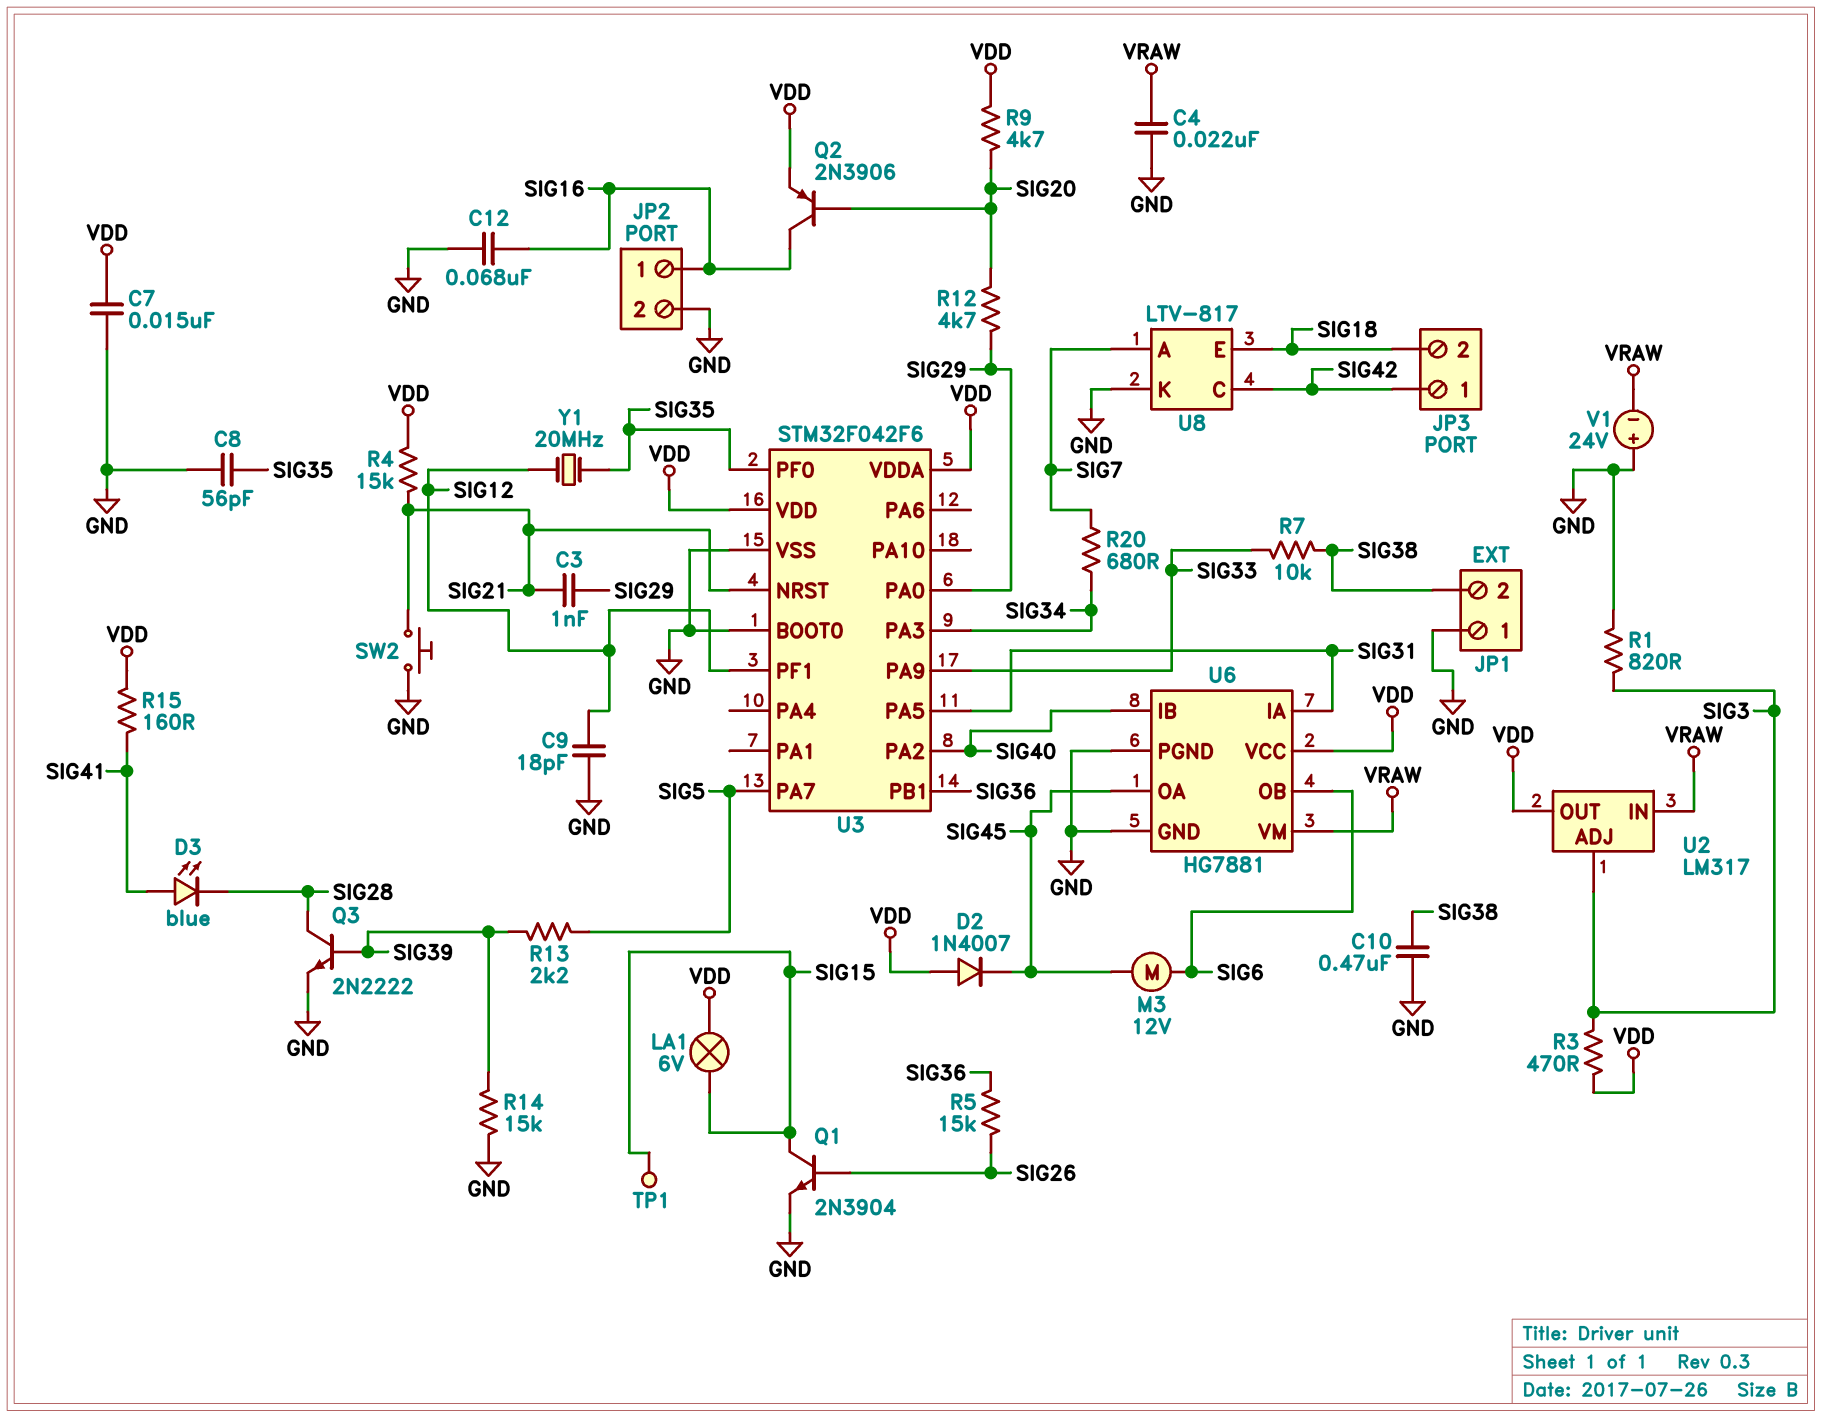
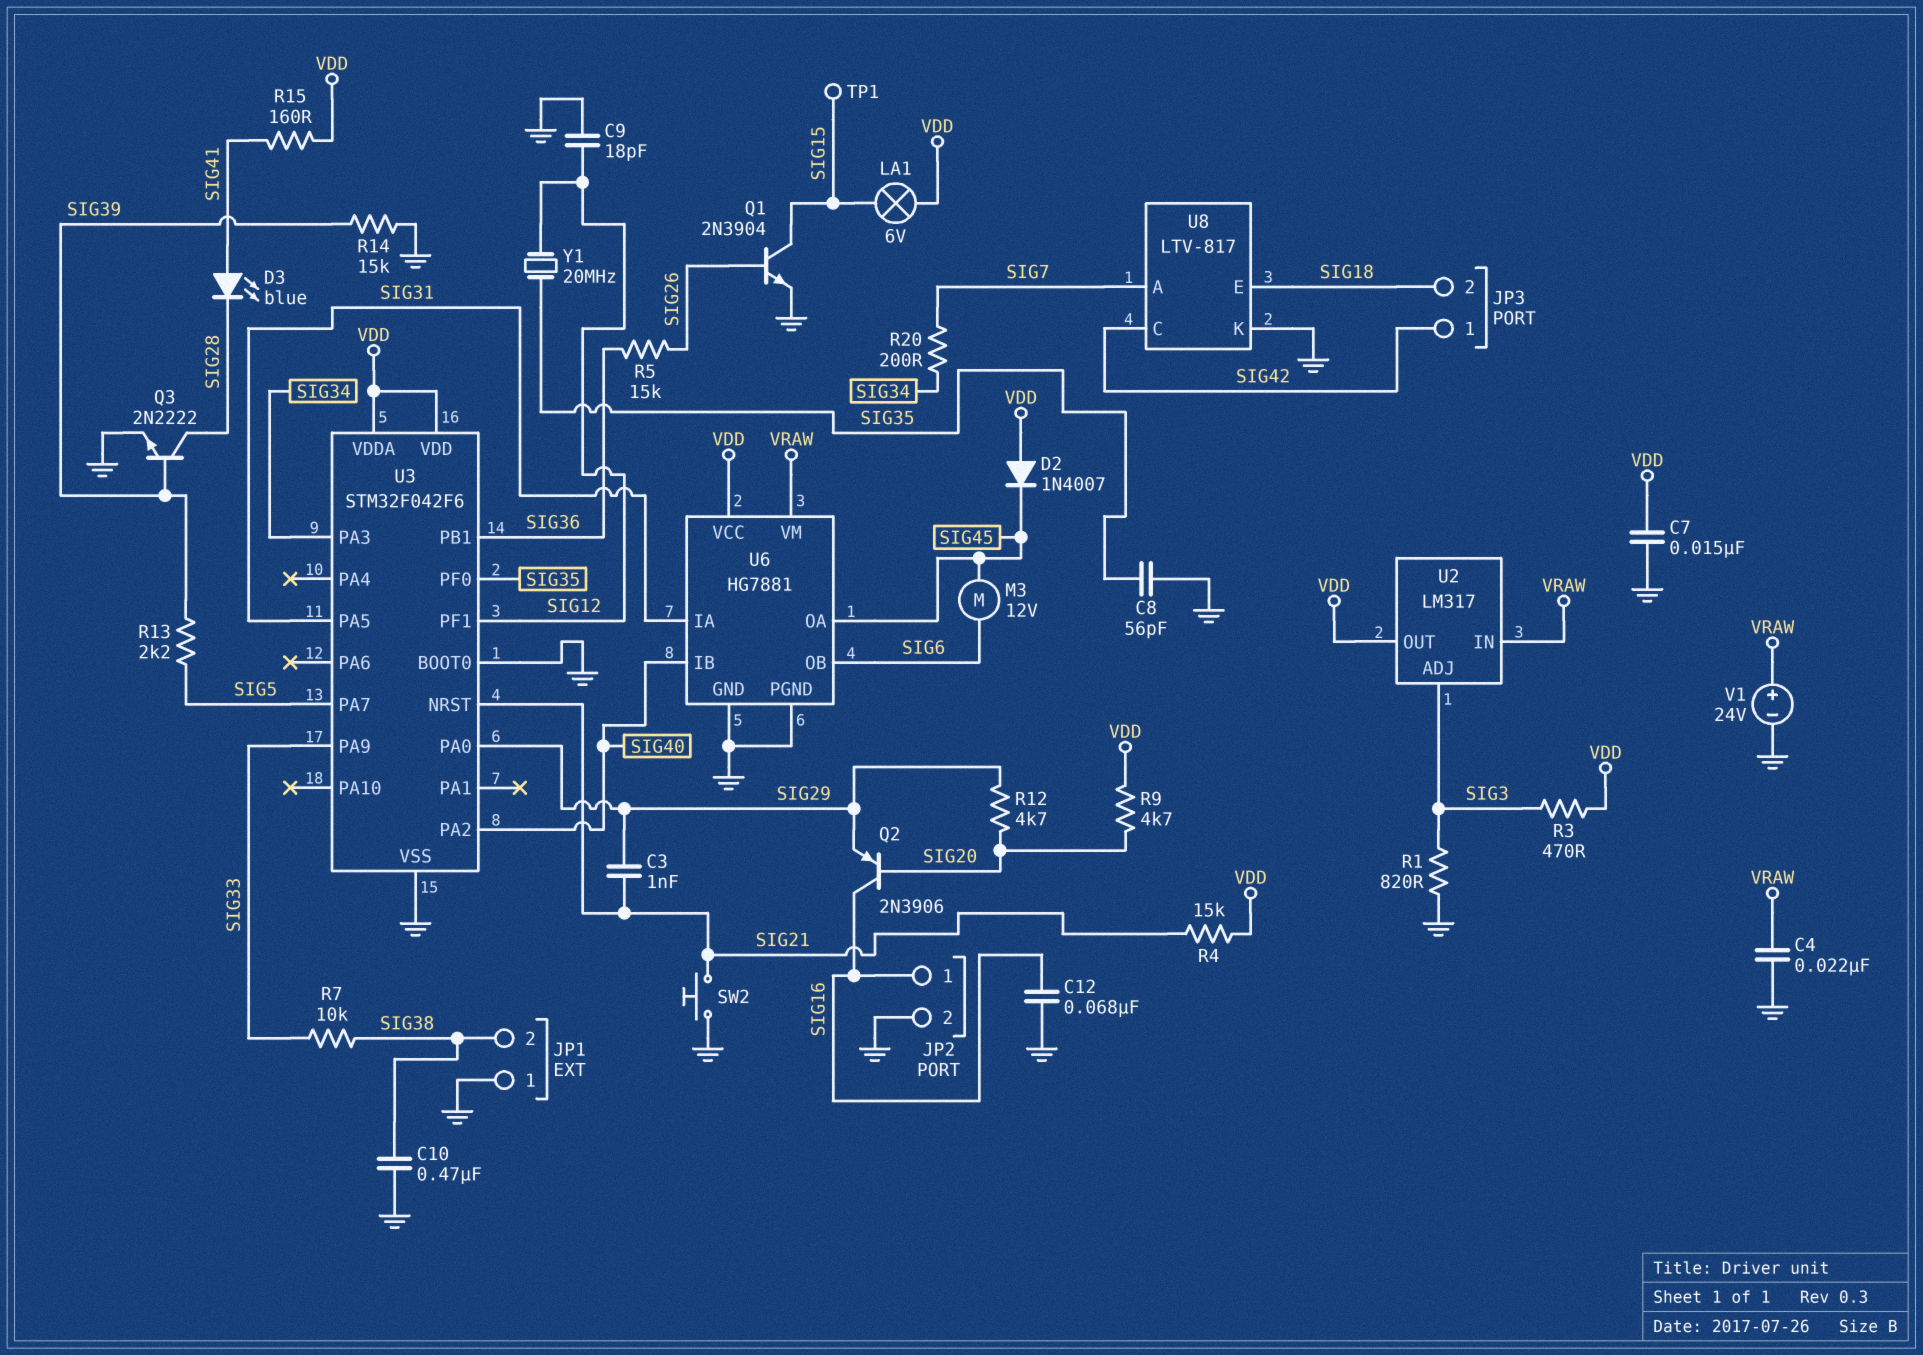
Q2: PNP 2N3906 (B SIG20, C SIG16, E VDD) -> PNP 2N3906 (B SIG20, C SIG16, E SIG29)
R20: 680 (SIG7, SIG34) -> 200 (SIG7, SIG34)
V1: 24V (plus GND, minus VRAW) -> 24V (plus VRAW, minus GND)

